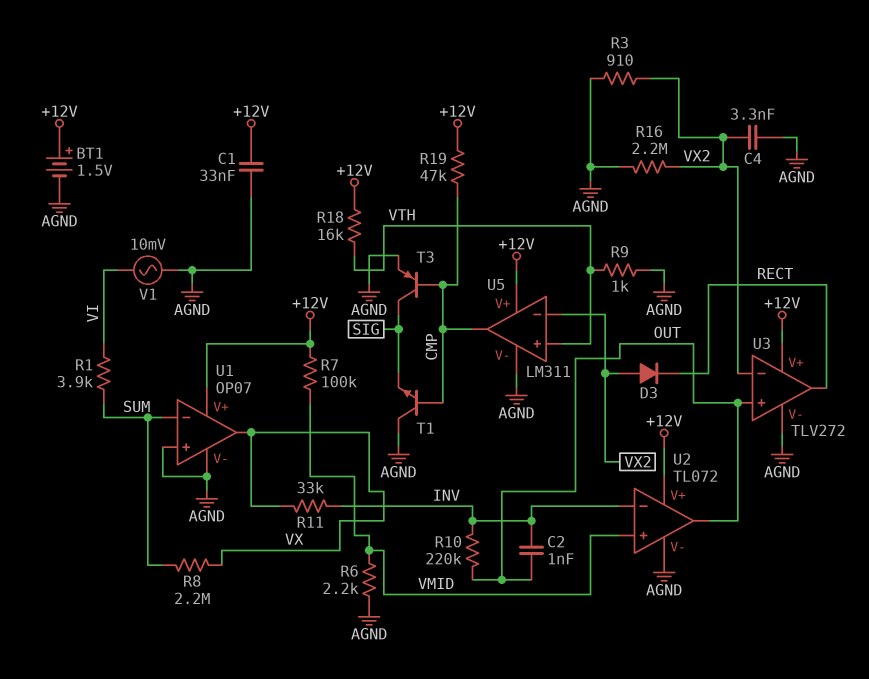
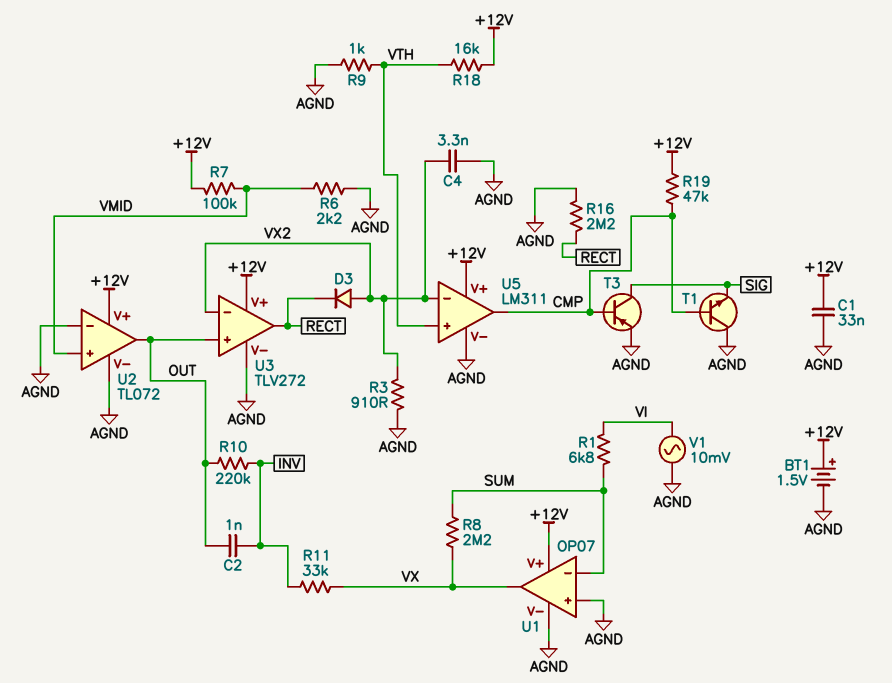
R1: 3.9k (SUM, VI) -> 6.8k (SUM, VI)
R16: 2.2M (AGND, VX2) -> 2.2M (AGND, RECT)
U2 pin in-: INV -> AGND

